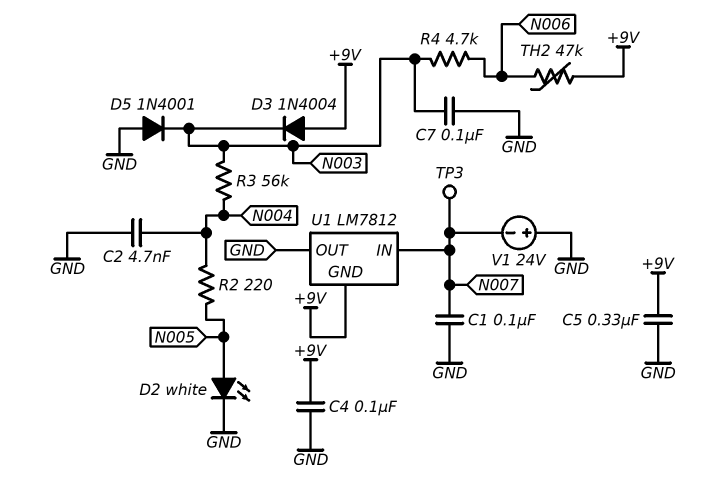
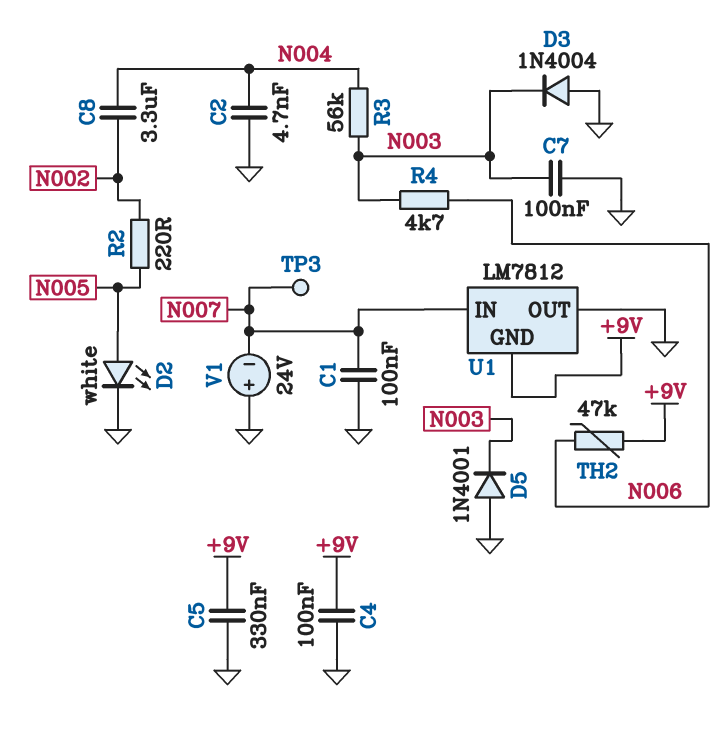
C8: none -> 3.3uF (N002, N004)
D3: diode 1N4004 (A +9V, K N003) -> diode 1N4004 (A GND, K N003)
R2: 220 (N004, N005) -> 220 (N002, N005)

